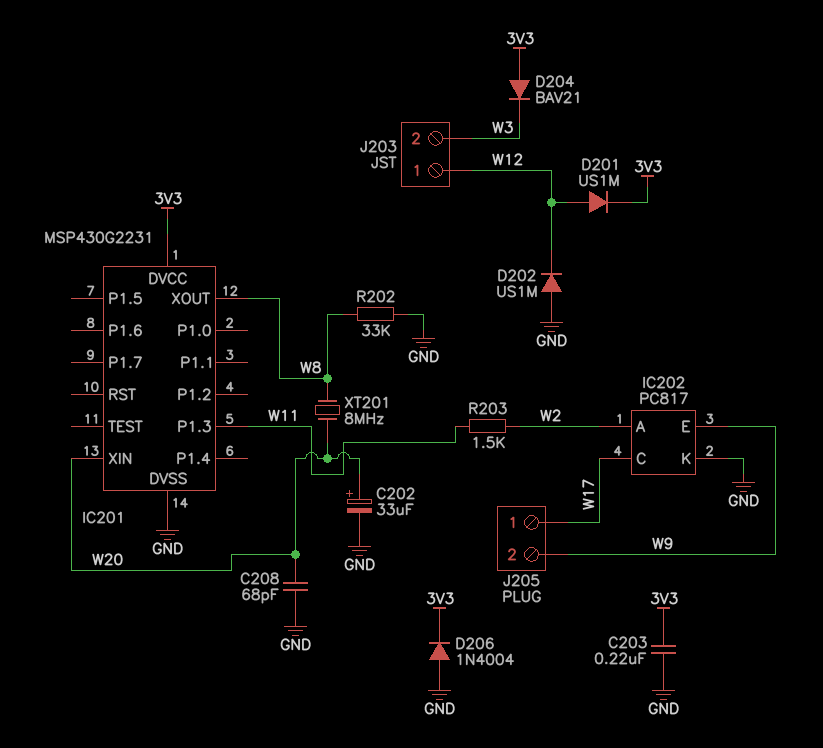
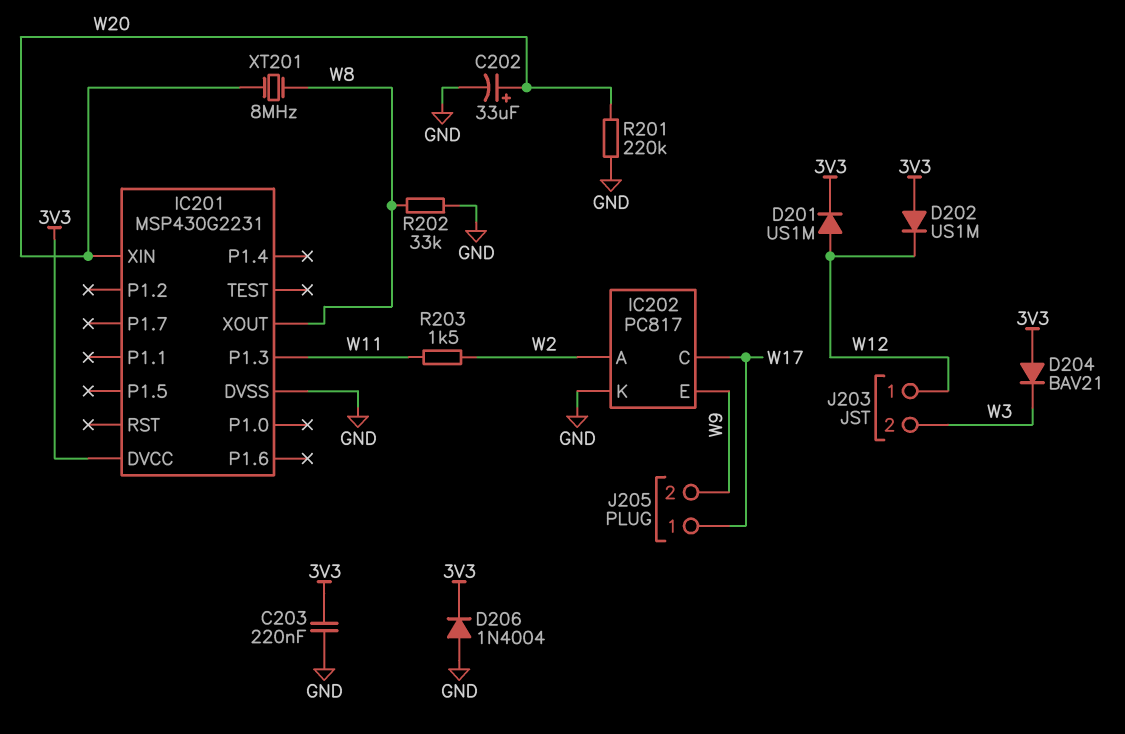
C208: 68pF (GND, W20) -> none
D202: diode US1M (A GND, K W12) -> diode US1M (A 3V3, K W12)
R201: none -> 220k (GND, W20)

